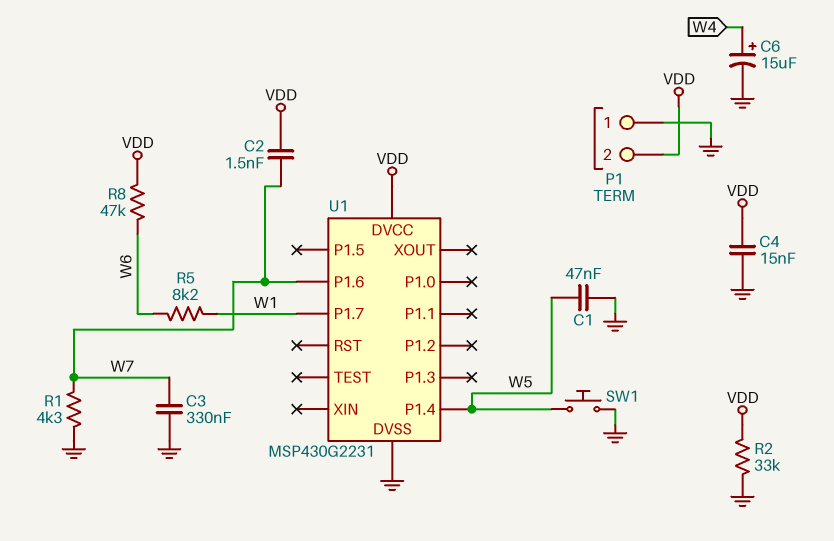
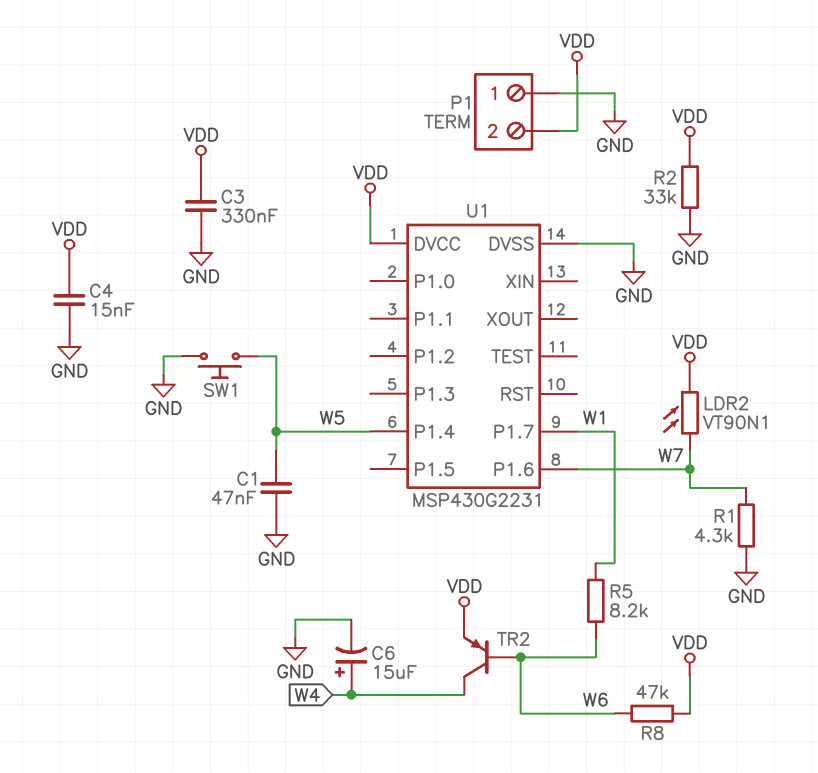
C2: 1.5nF (VDD, W7) -> none
C3: 330nF (GND, W7) -> 330nF (GND, VDD)
LDR2: none -> VT90N1 (VDD, W7)
TR2: none -> PNP (B W6, C W4, E VDD)

